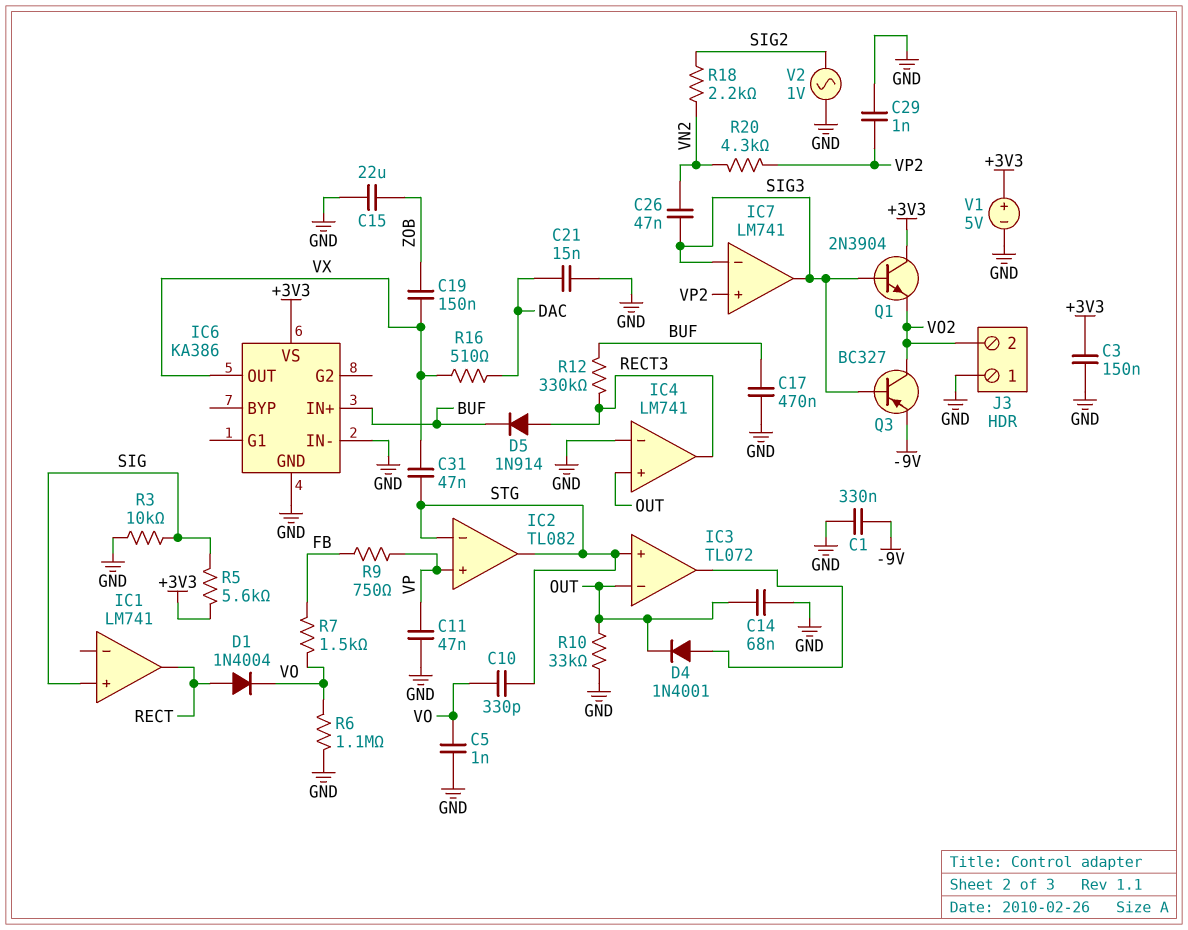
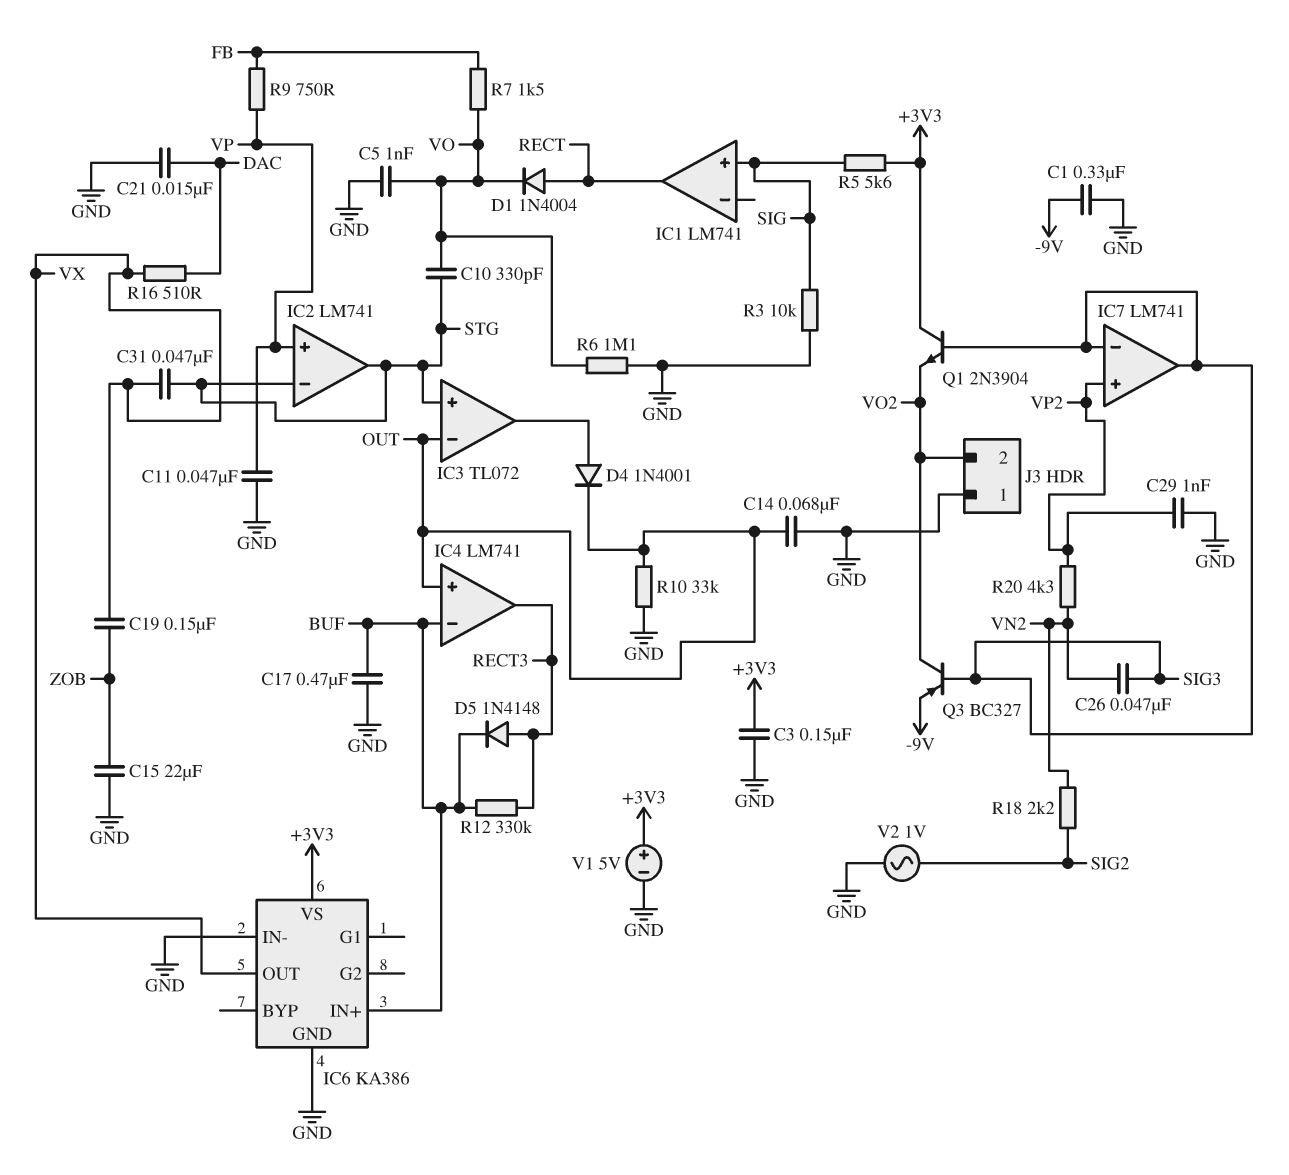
D5: diode 1N914 (A RECT3, K BUF) -> diode 1N4148 (A RECT3, K BUF)
IC2: TL082 -> LM741
IC4 pin in-: GND -> BUF

